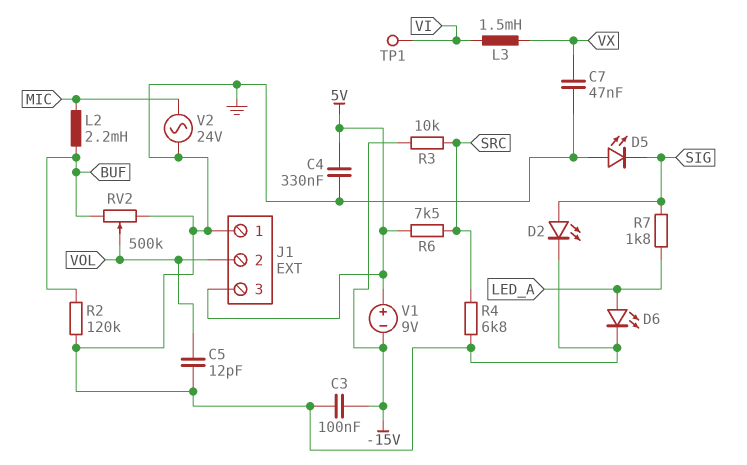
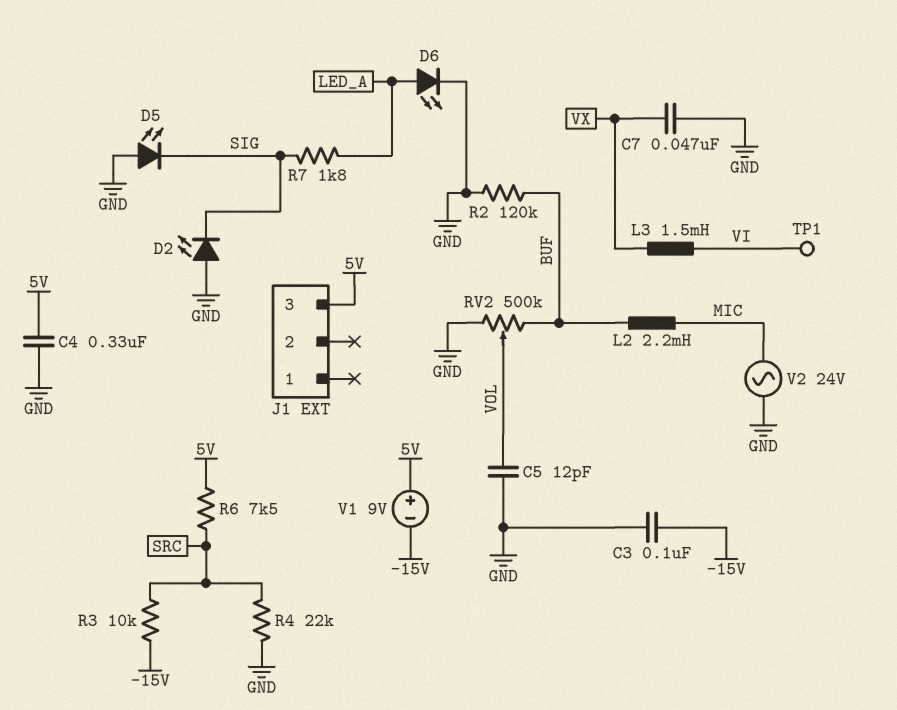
D2: LED (A SIG, K GND) -> LED (A GND, K SIG)
J1 pin 1: GND -> none
J1 pin 2: VOL -> none
R4: 6.8k (GND, SRC) -> 22k (GND, SRC)

